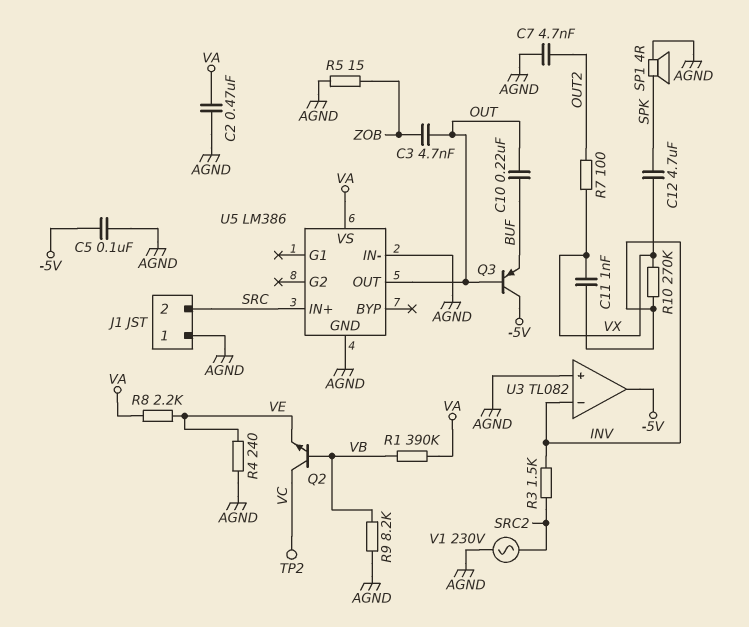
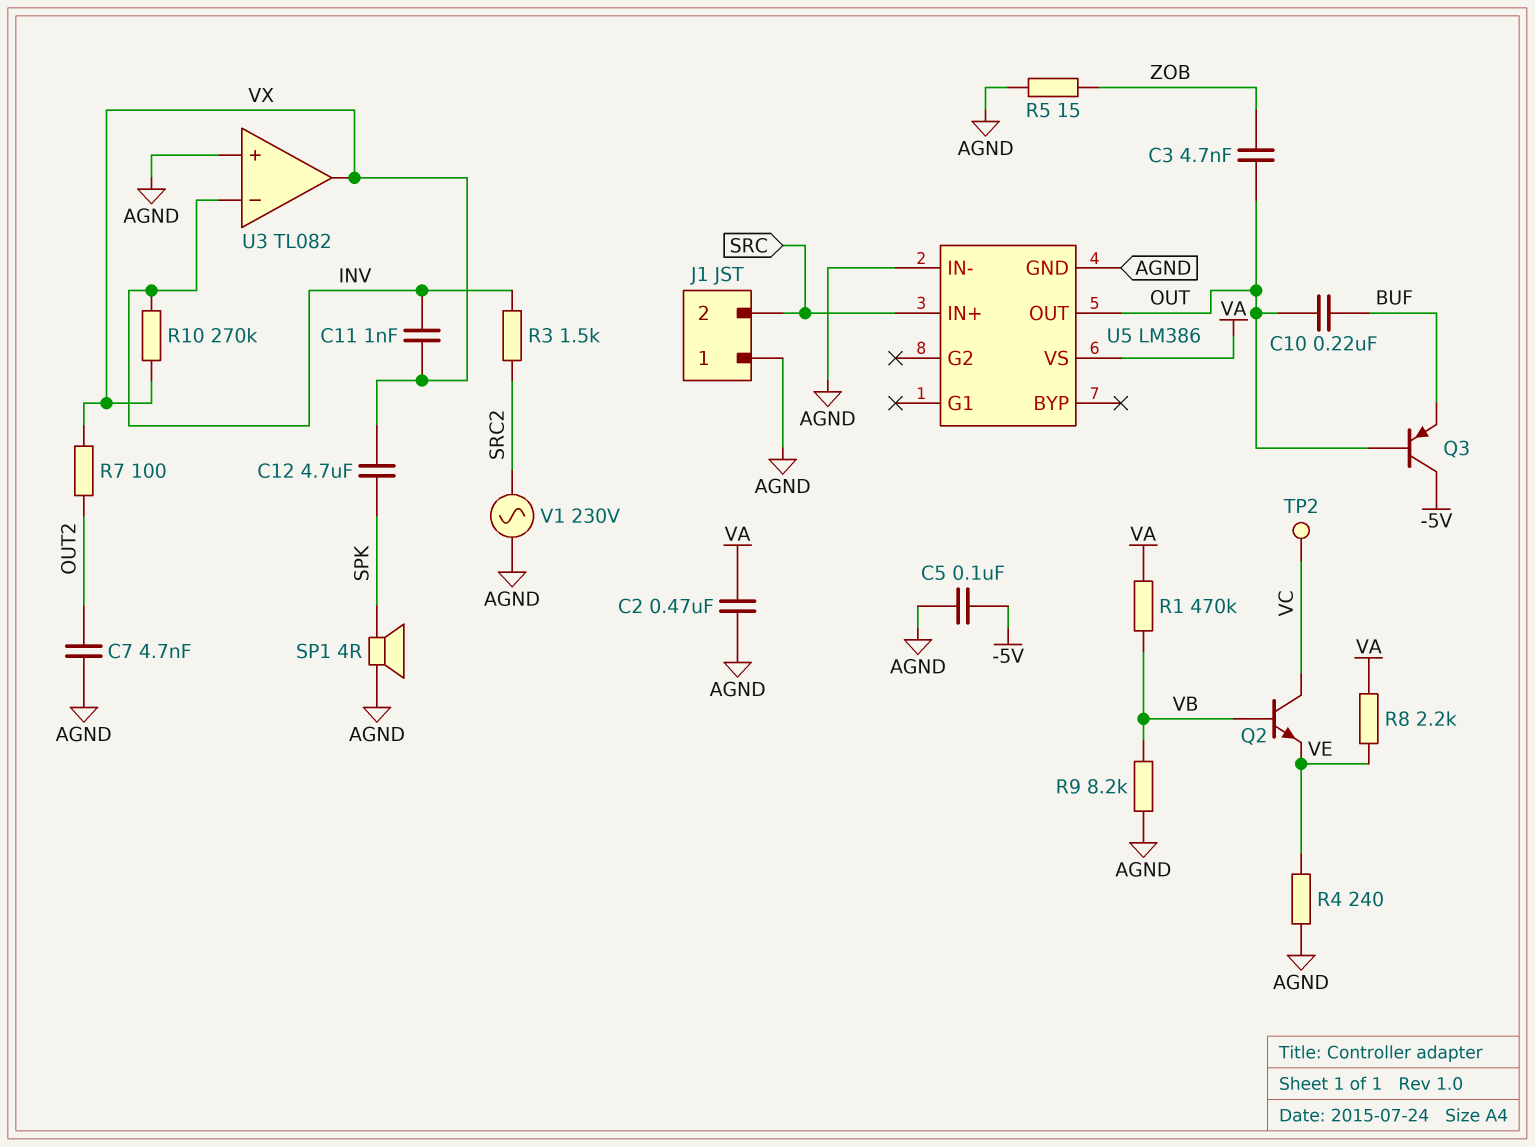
R1: 390k (VA, VB) -> 470k (VA, VB)
U3 pin out: -5V -> VX

